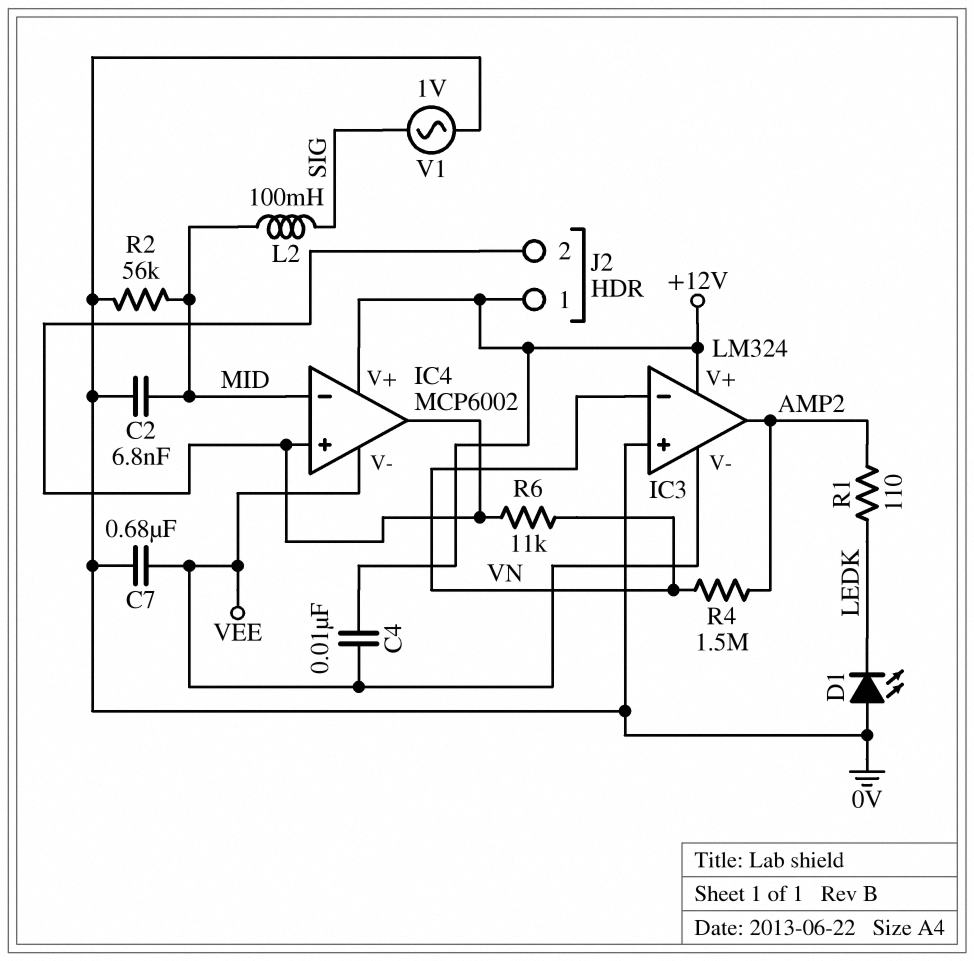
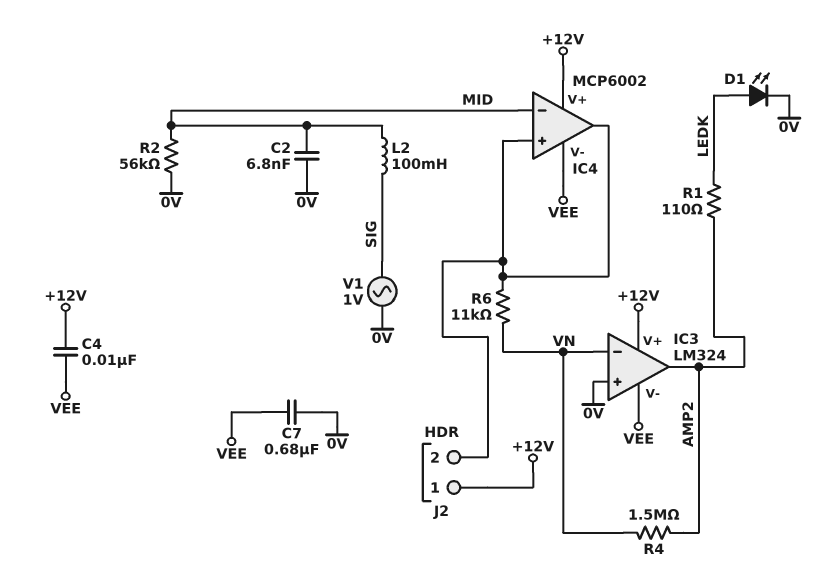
D1: LED (A 0V, K LEDK) -> LED (A LEDK, K 0V)

